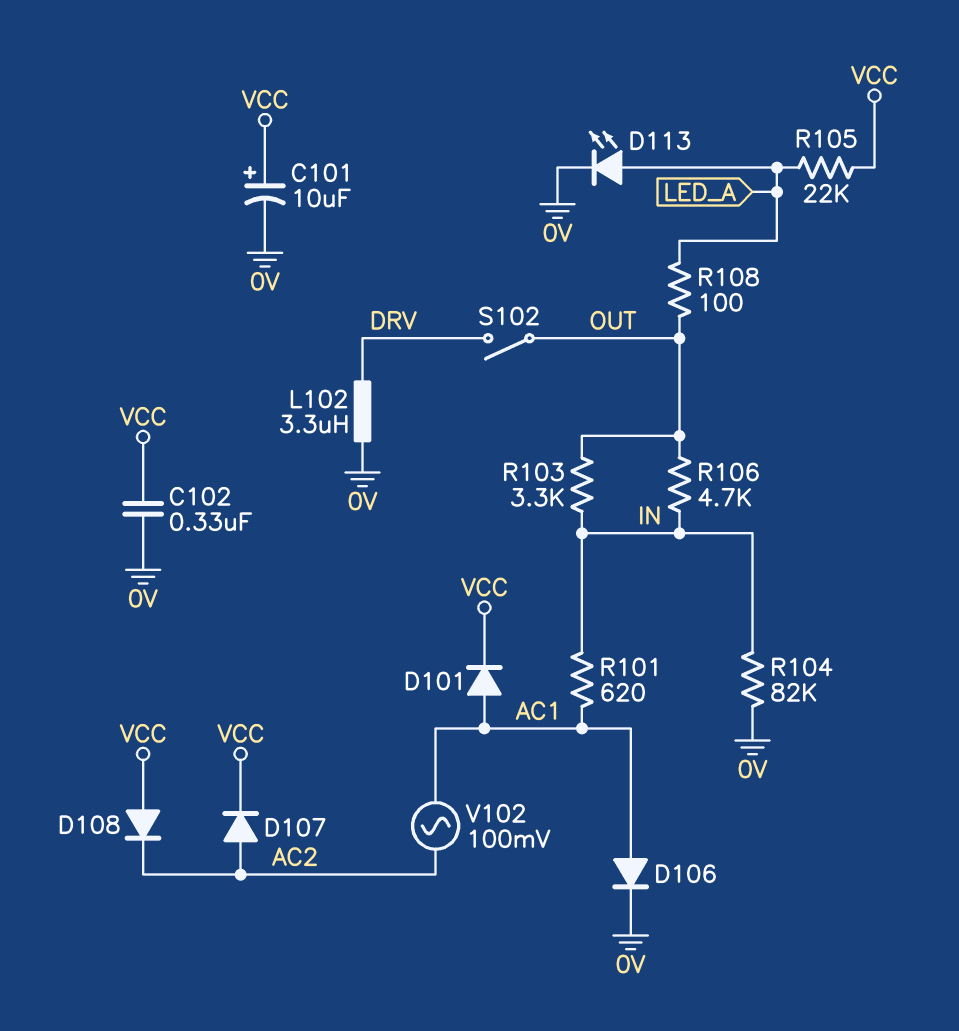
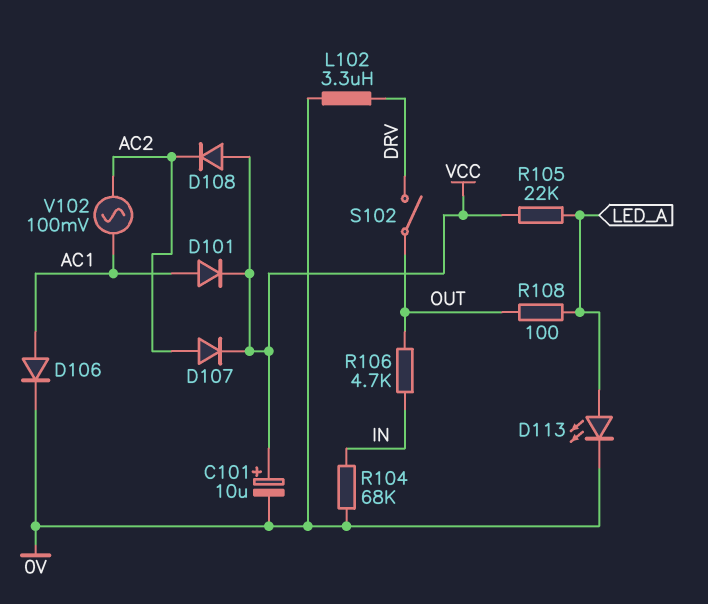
C102: 330nF (0V, VCC) -> none
R101: 620 (AC1, IN) -> none
R103: 3.3k (IN, OUT) -> none
R104: 82k (0V, IN) -> 68k (0V, IN)

